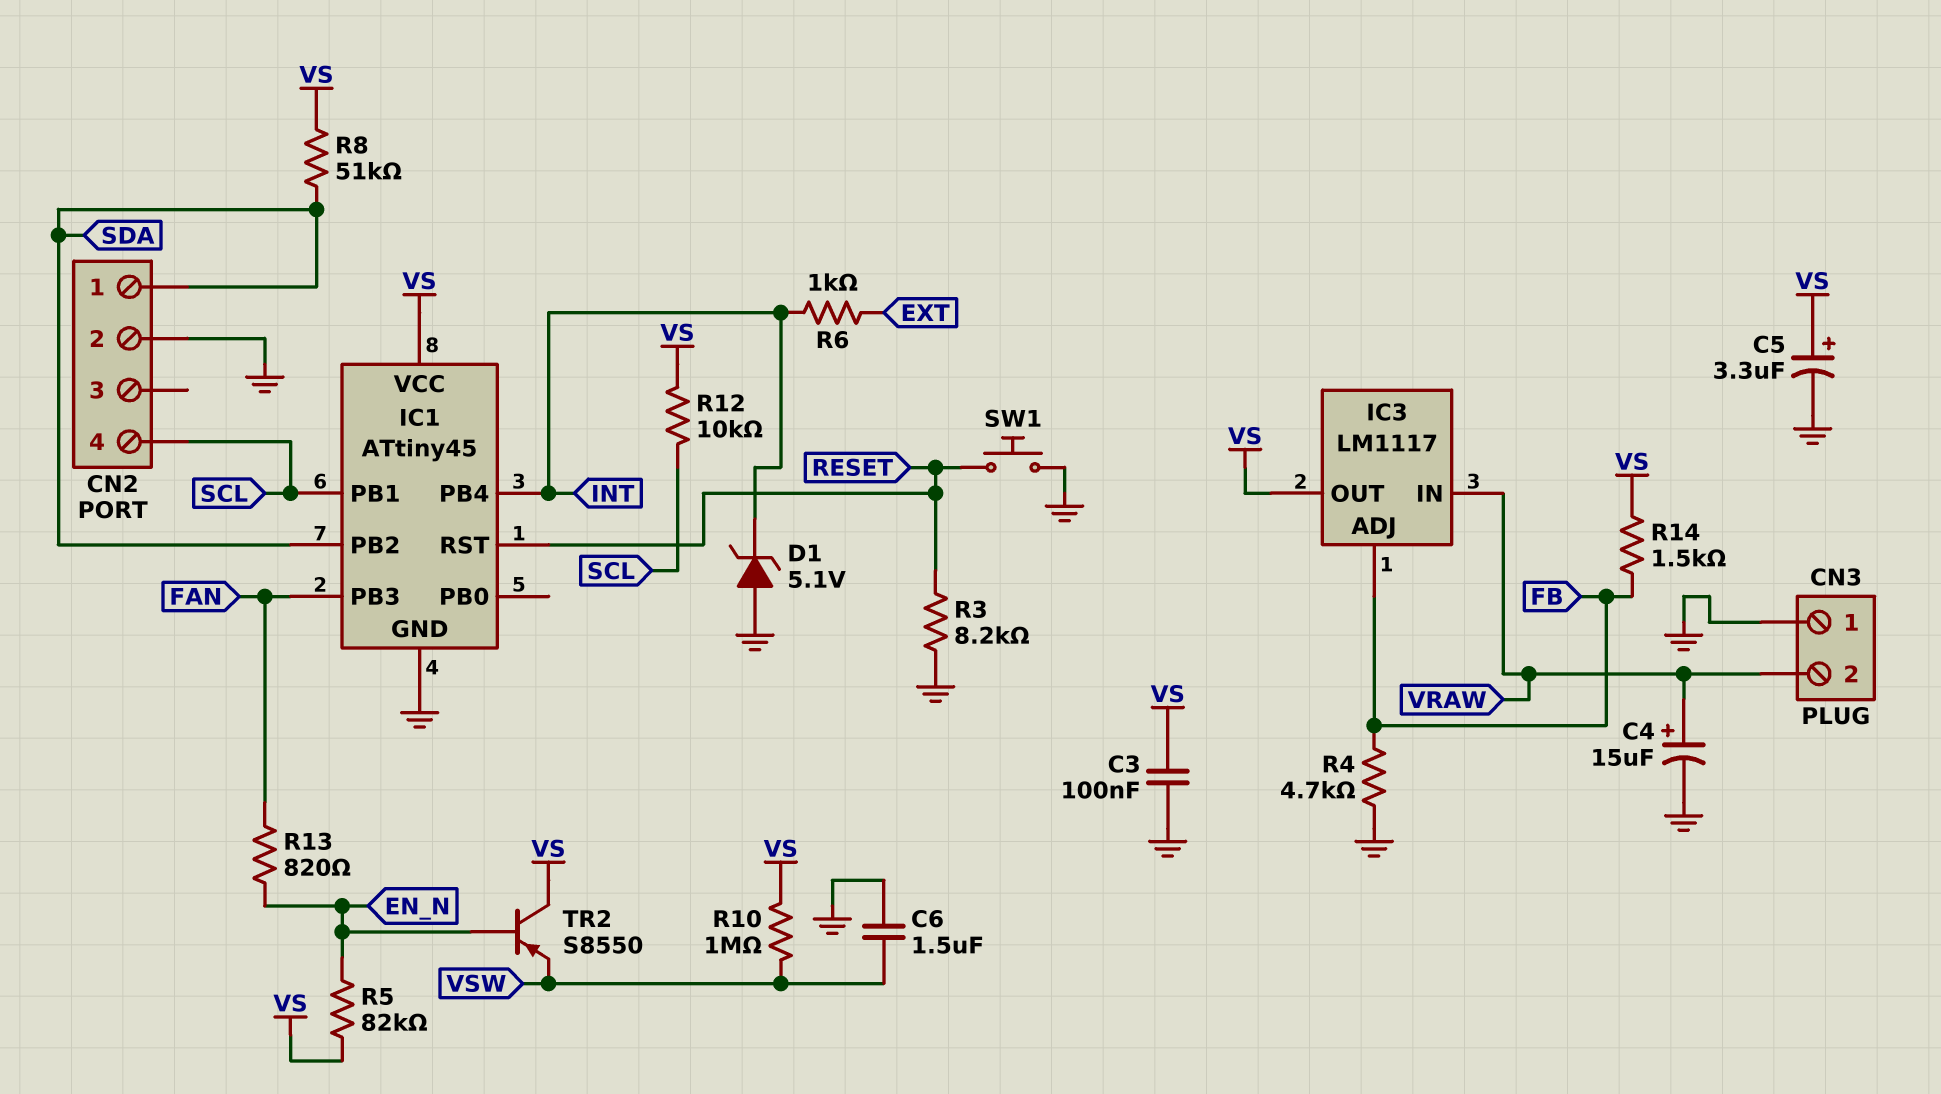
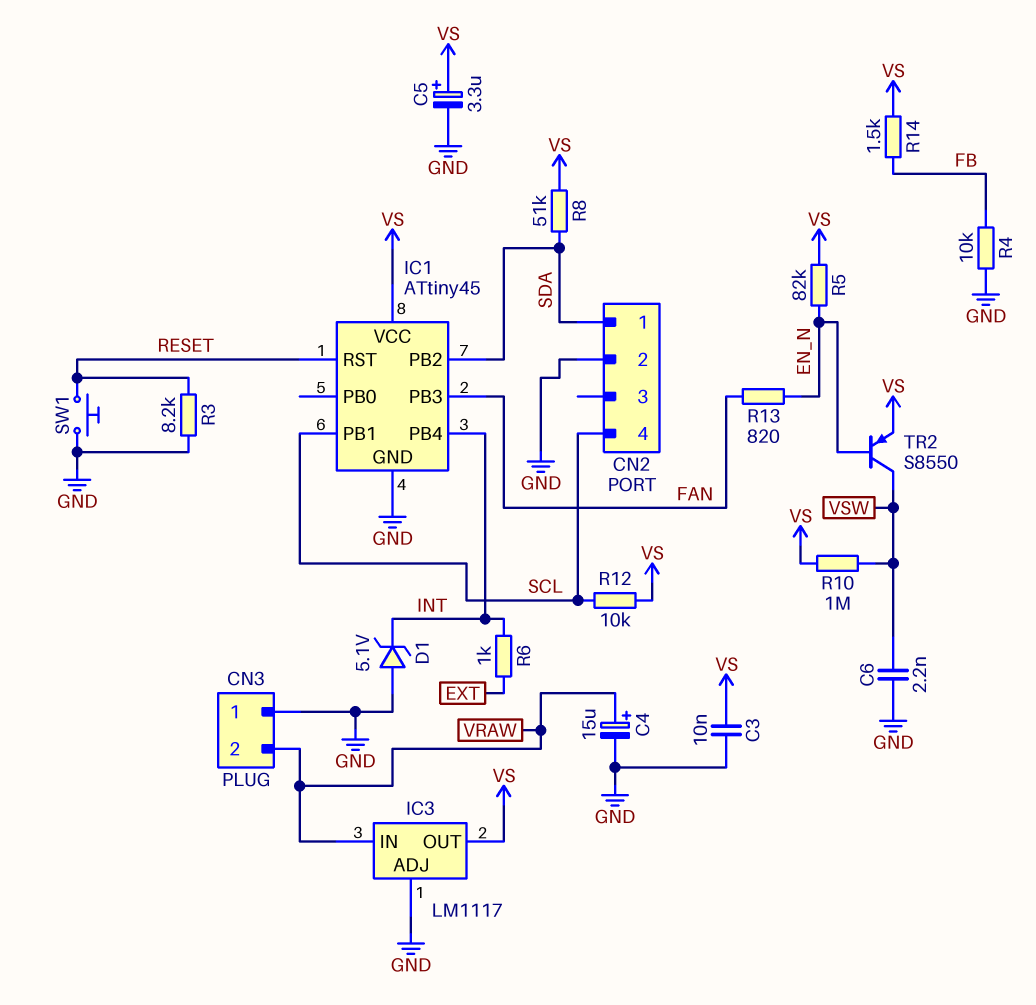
C3: 100nF (GND, VS) -> 10nF (GND, VS)
C6: 1.5uF (GND, VSW) -> 2.2nF (GND, VSW)
IC3 pin ADJ: FB -> GND
R4: 4.7k (FB, GND) -> 10k (FB, GND)
TR2: PNP S8550 (B EN_N, C VS, E VSW) -> PNP S8550 (B EN_N, C VSW, E VS)

